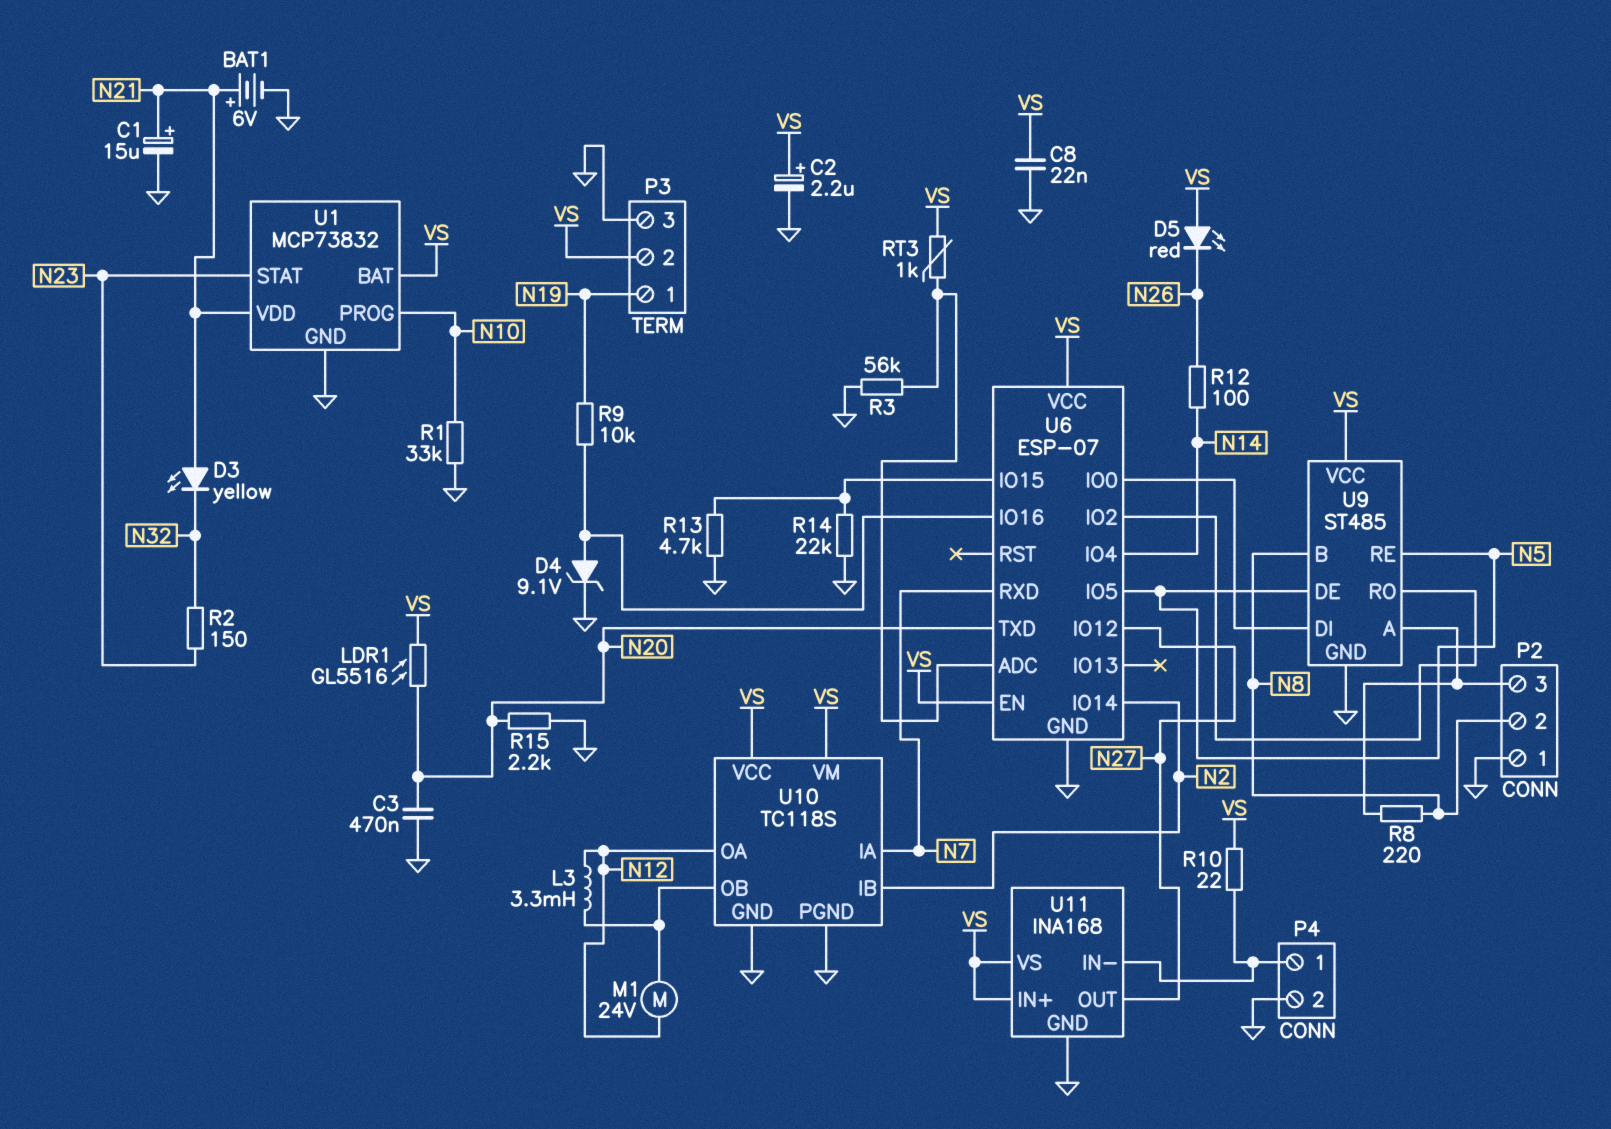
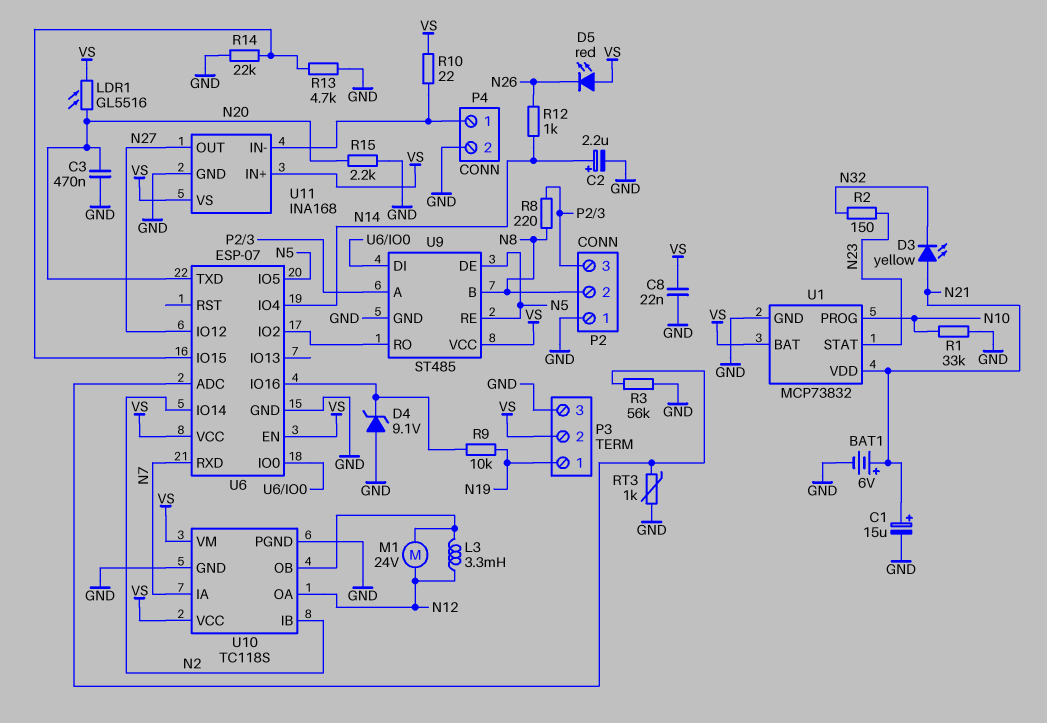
C2: 2.2uF (plus VS, minus GND) -> 2.2uF (plus N14, minus GND)
D4: zener 9.1V (A U6/IO16, K GND) -> zener 9.1V (A GND, K U6/IO16)
R12: 100 (N14, N26) -> 1k (N14, N26)
RT3: 1k (U6/ADC, VS) -> 1k (GND, U6/ADC)

